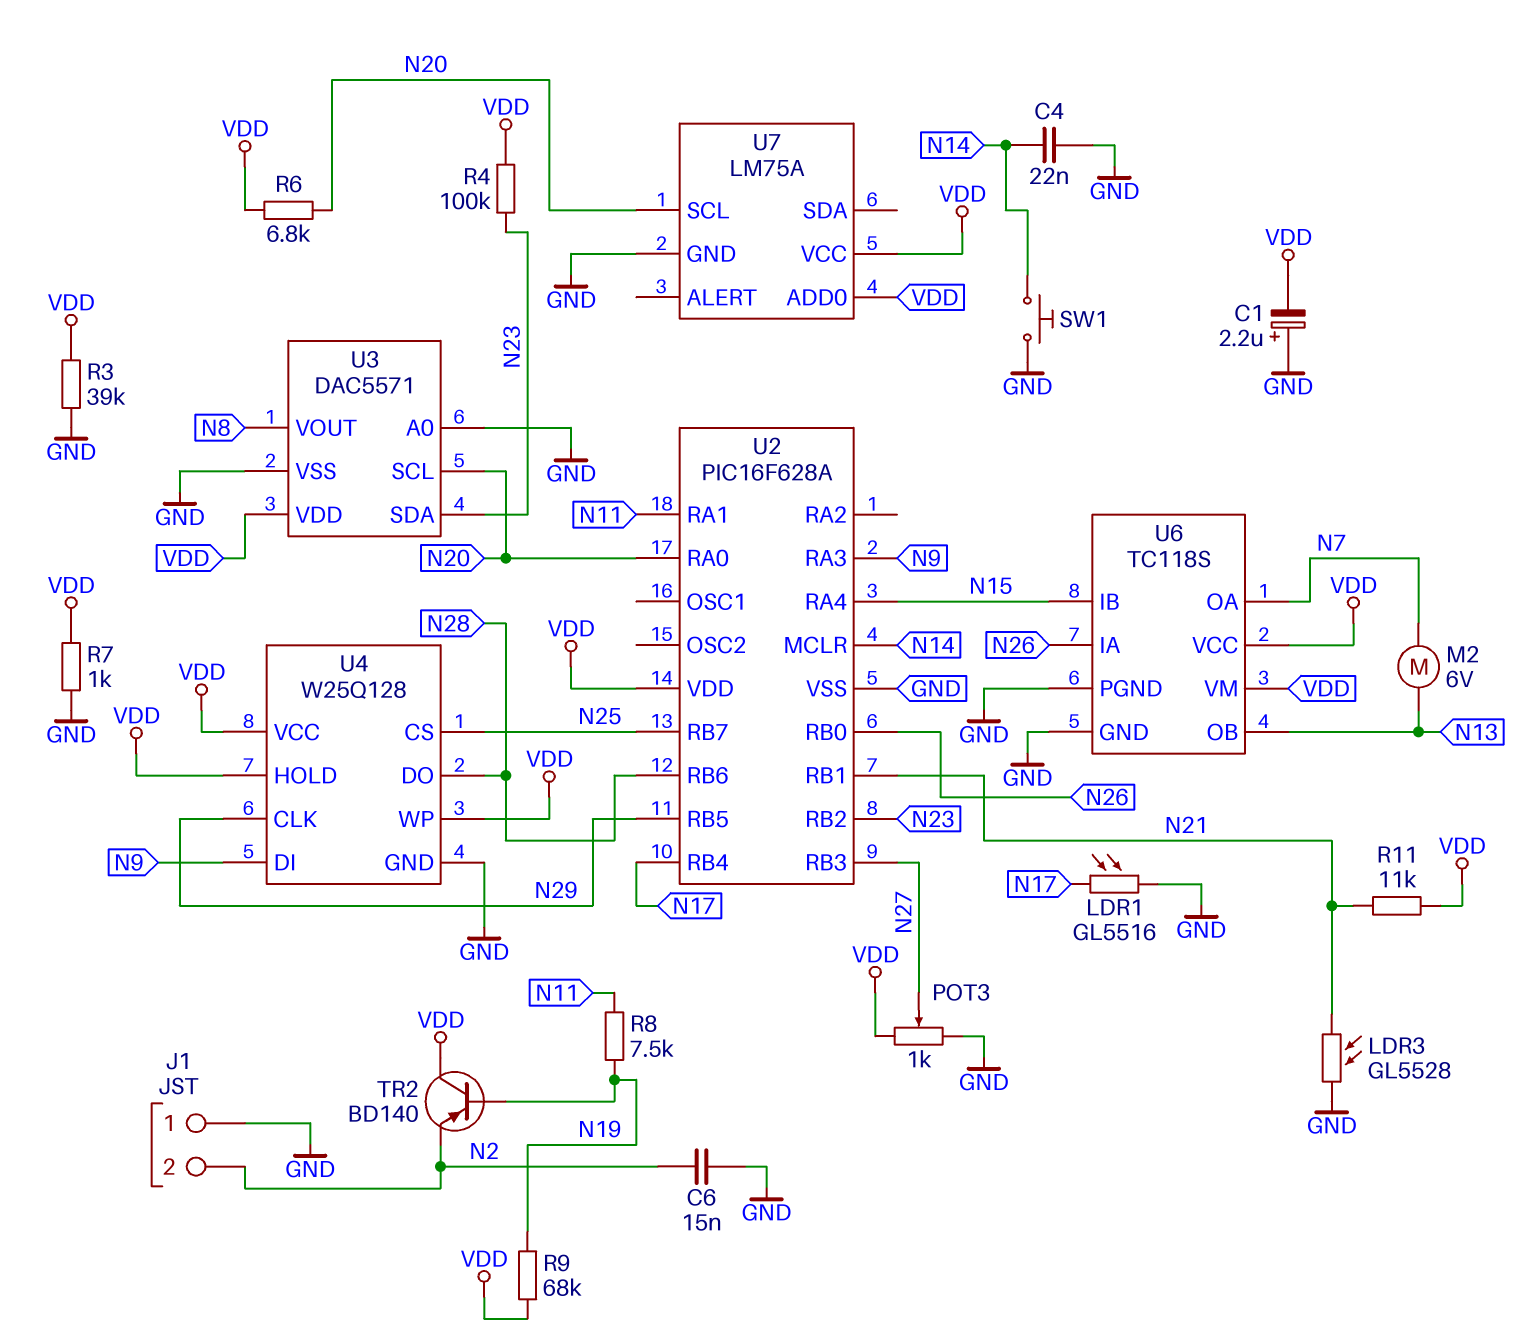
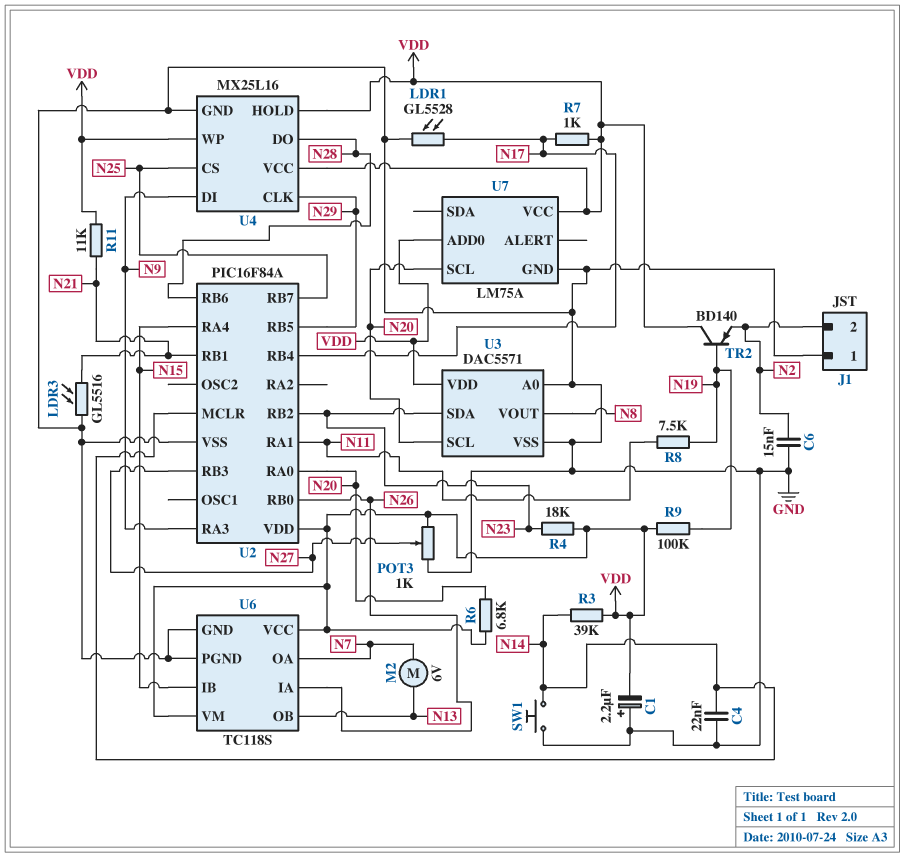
LDR1: GL5516 (GND, N17) -> GL5528 (GND, N17)
LDR3: GL5528 (GND, N21) -> GL5516 (GND, N21)
R3: 39k (GND, VDD) -> 39k (N14, VDD)
R4: 100k (N23, VDD) -> 18k (N23, VDD)
R7: 1k (GND, VDD) -> 1k (N17, VDD)
R9: 68k (N19, VDD) -> 100k (N19, VDD)
U2: PIC16F628A -> PIC16F84A
U4: W25Q128 -> MX25L16

